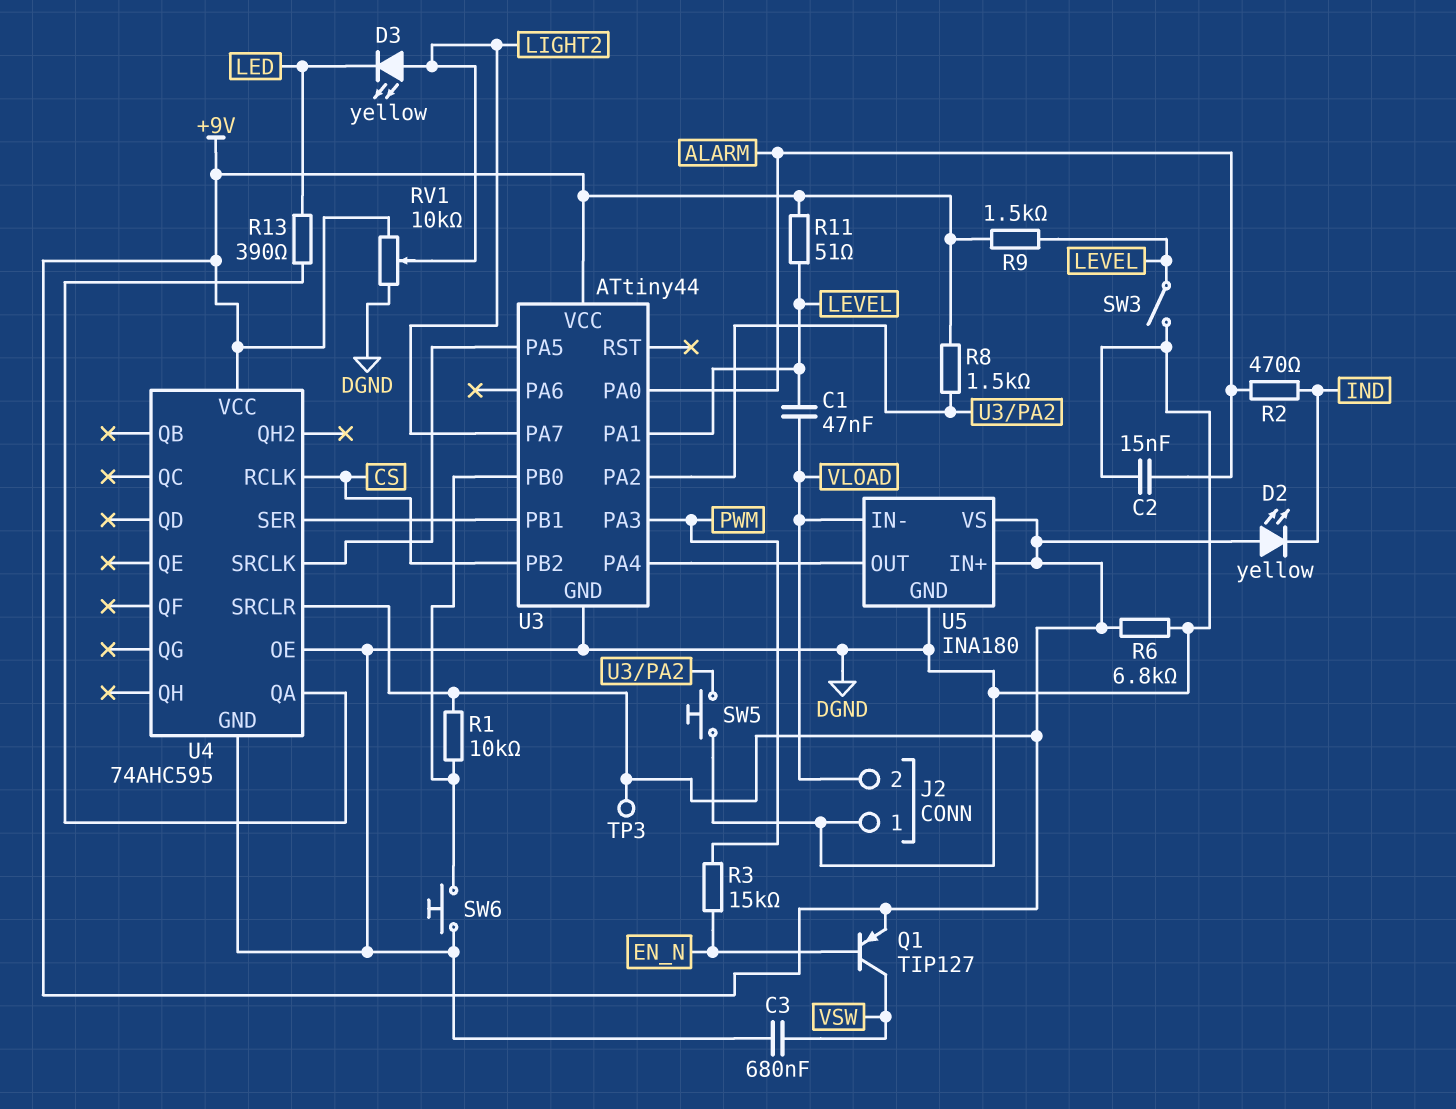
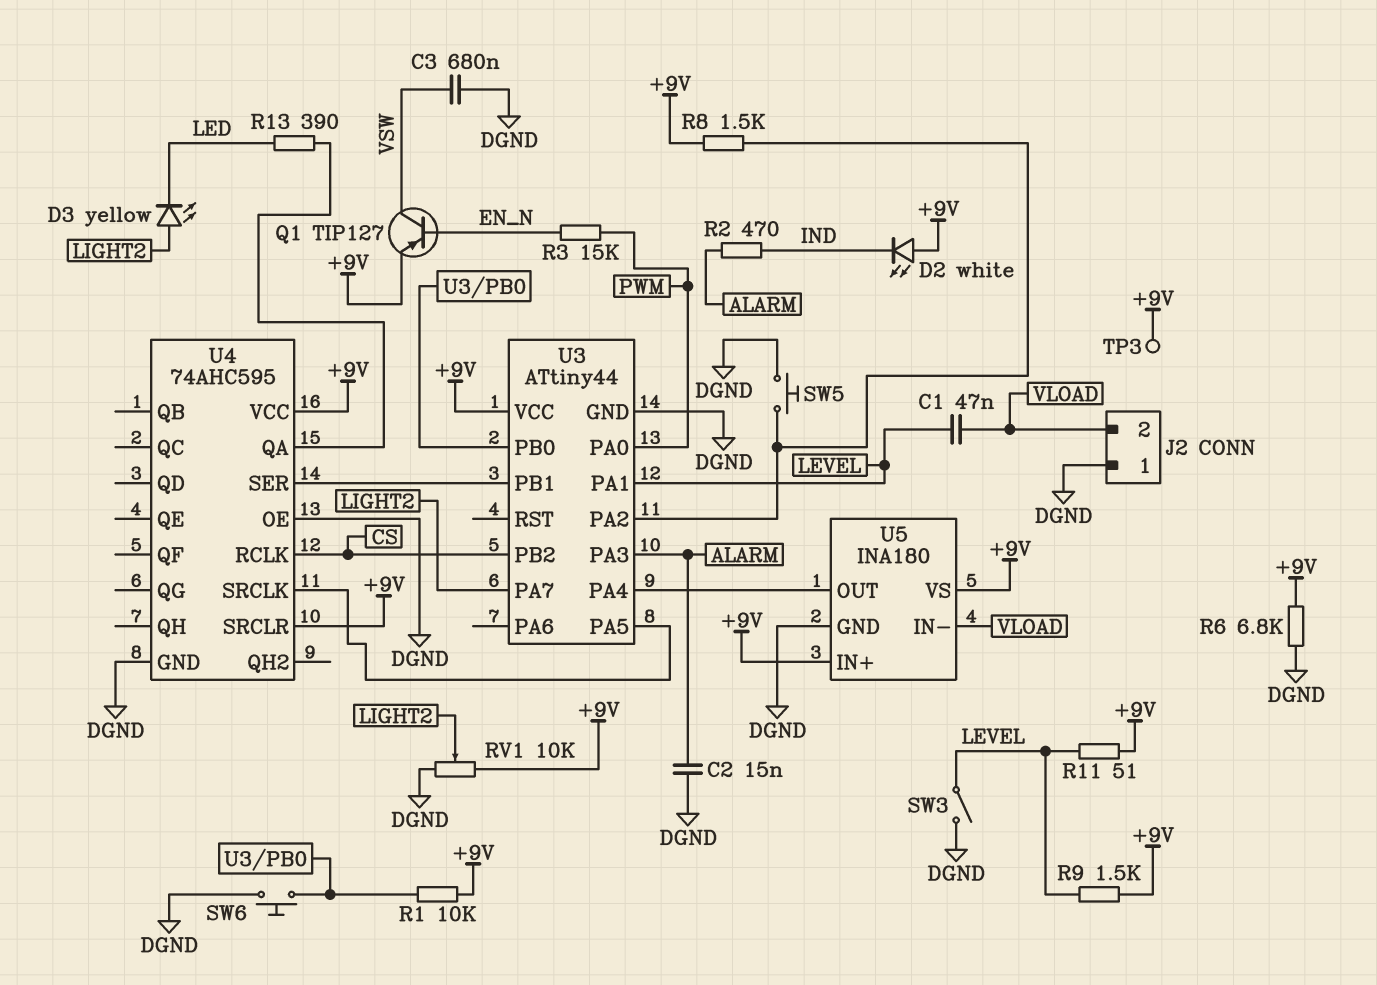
D2: LED yellow (A +9V, K IND) -> LED white (A +9V, K IND)
U3 pin PA0: ALARM -> PWM
U3 pin PA3: PWM -> ALARM

